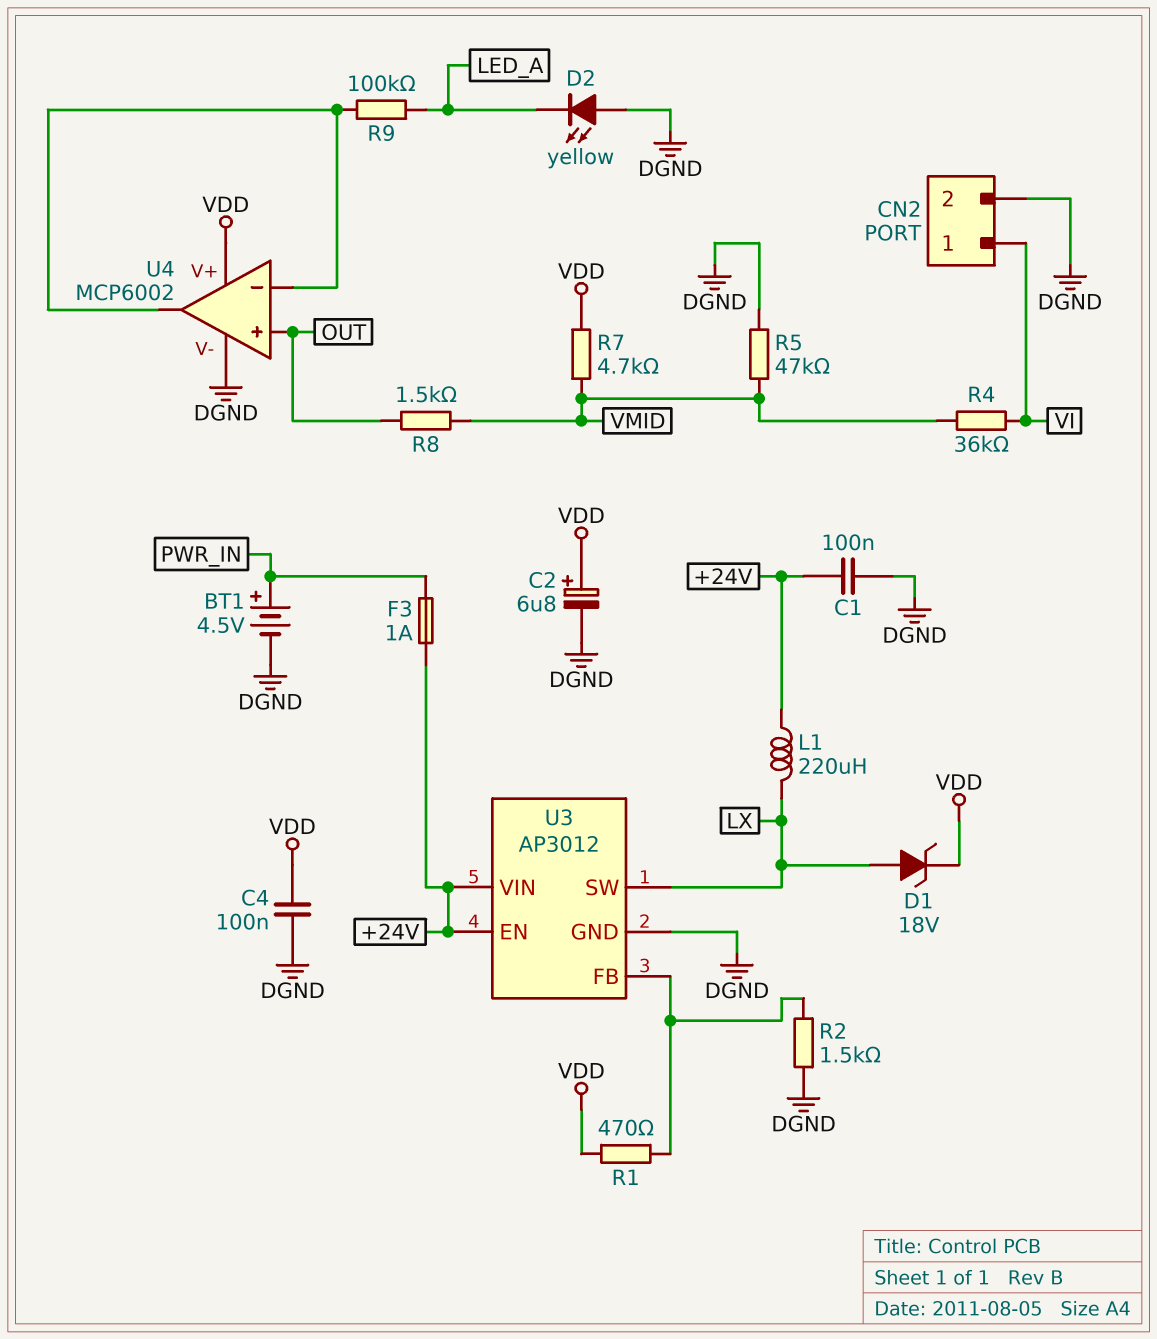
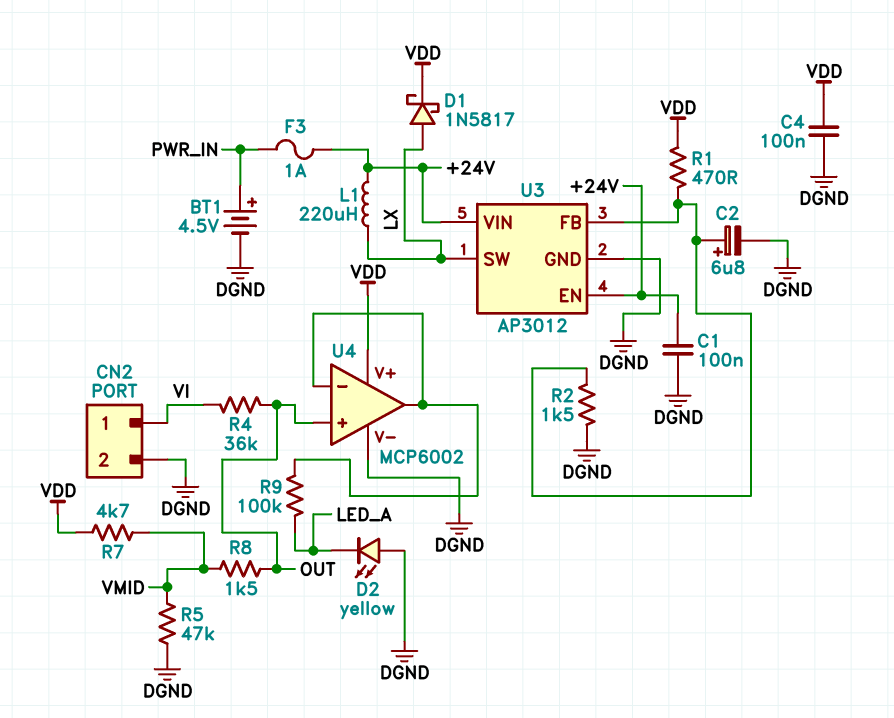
C2: 6.8uF (plus VDD, minus DGND) -> 6.8uF (plus U3/FB, minus DGND)
D1: zener 18V (A LX, K VDD) -> schottky 1N5817 (A LX, K VDD)
R4: 36k (VI, VMID) -> 36k (OUT, VI)

